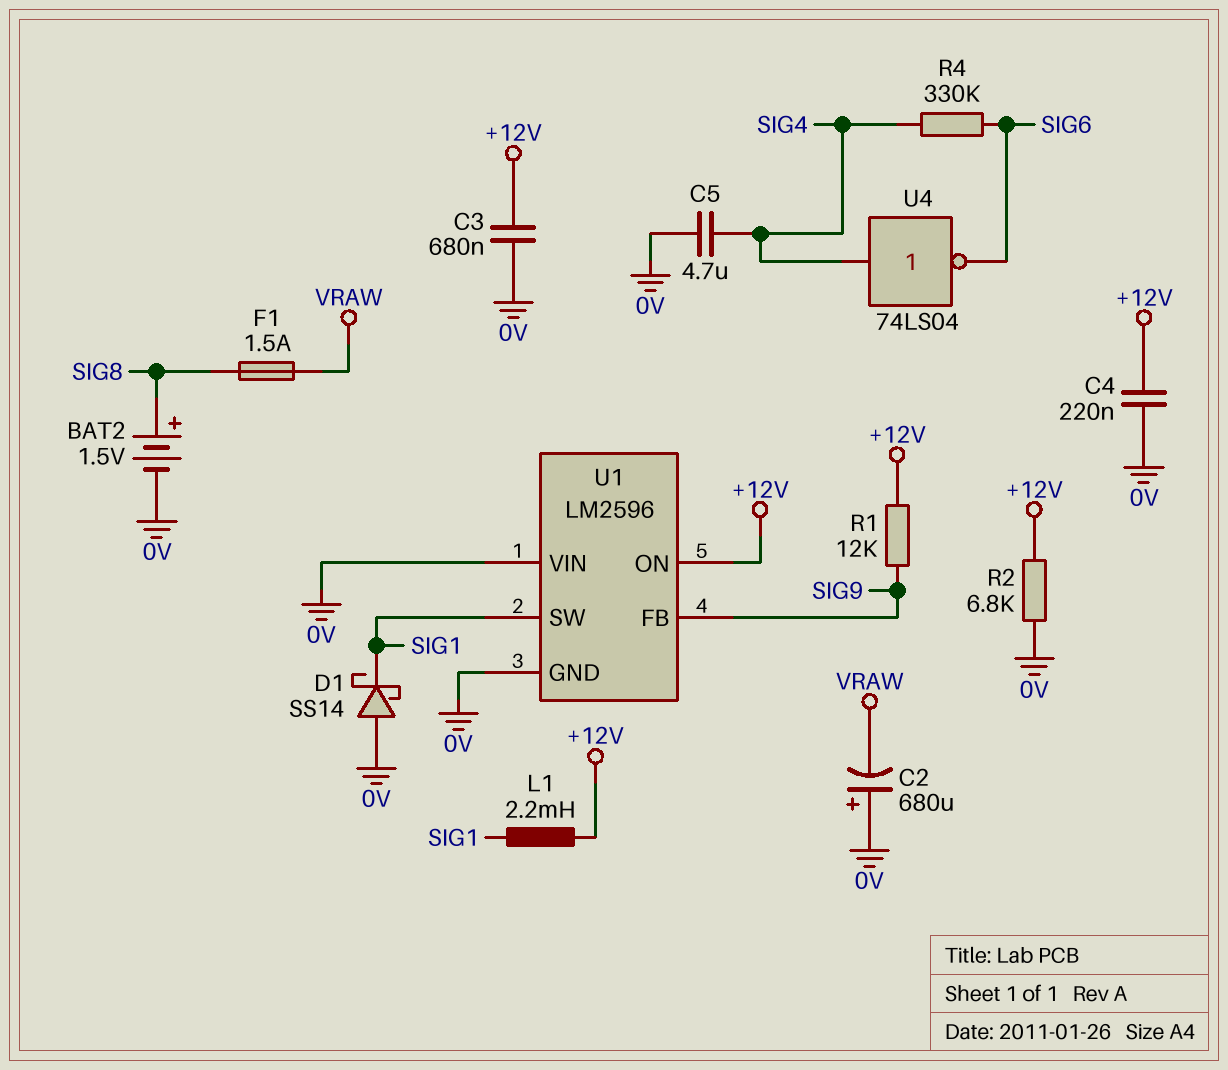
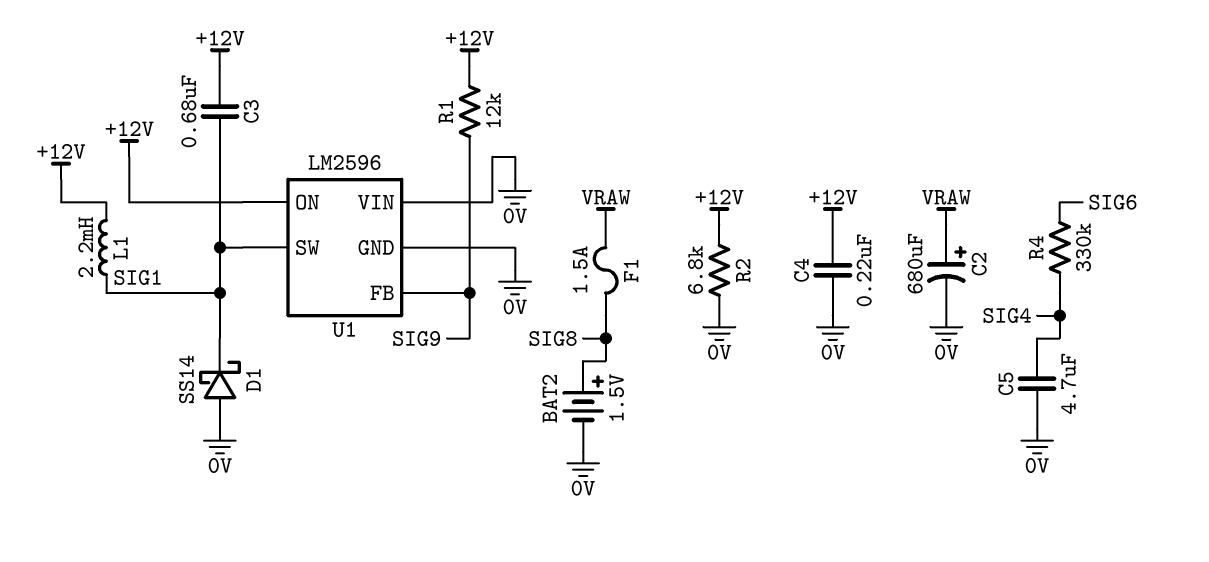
C2: 680uF (plus 0V, minus VRAW) -> 680uF (plus VRAW, minus 0V)
C3: 680nF (+12V, 0V) -> 680nF (+12V, SIG1)
U4: NOT 74LS04 (in SIG4, out SIG6) -> none

